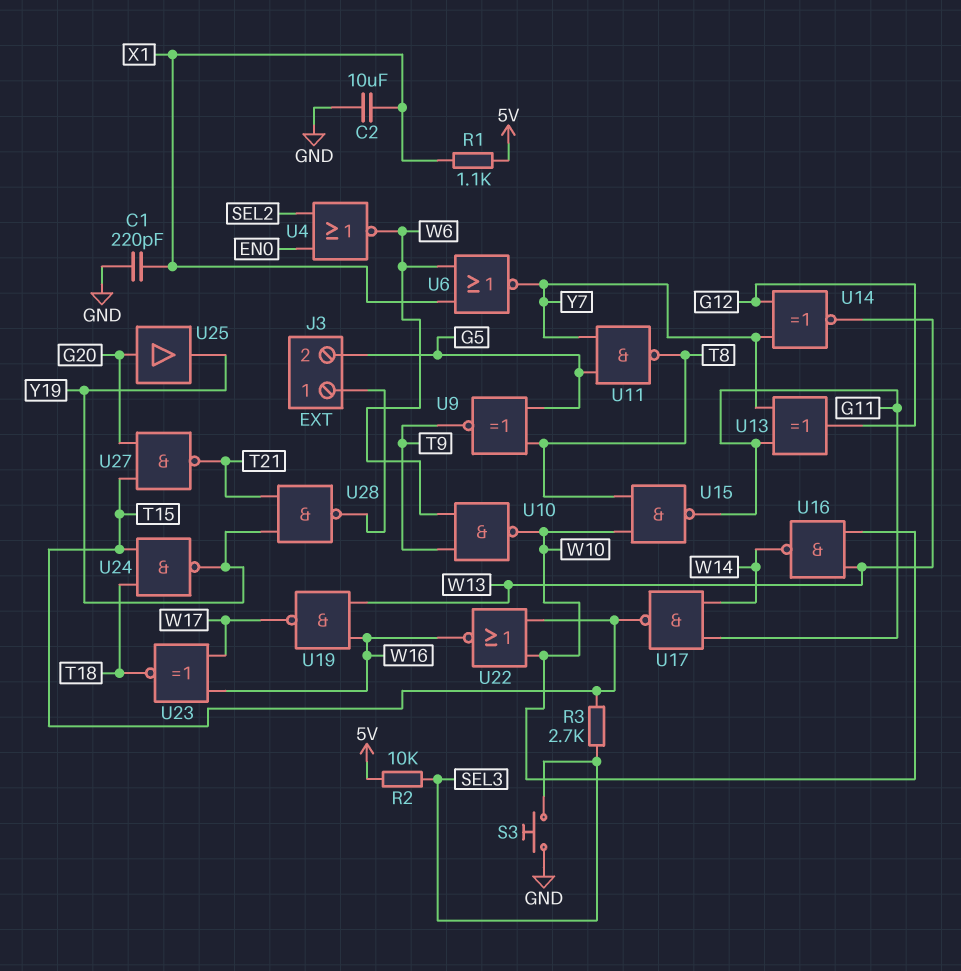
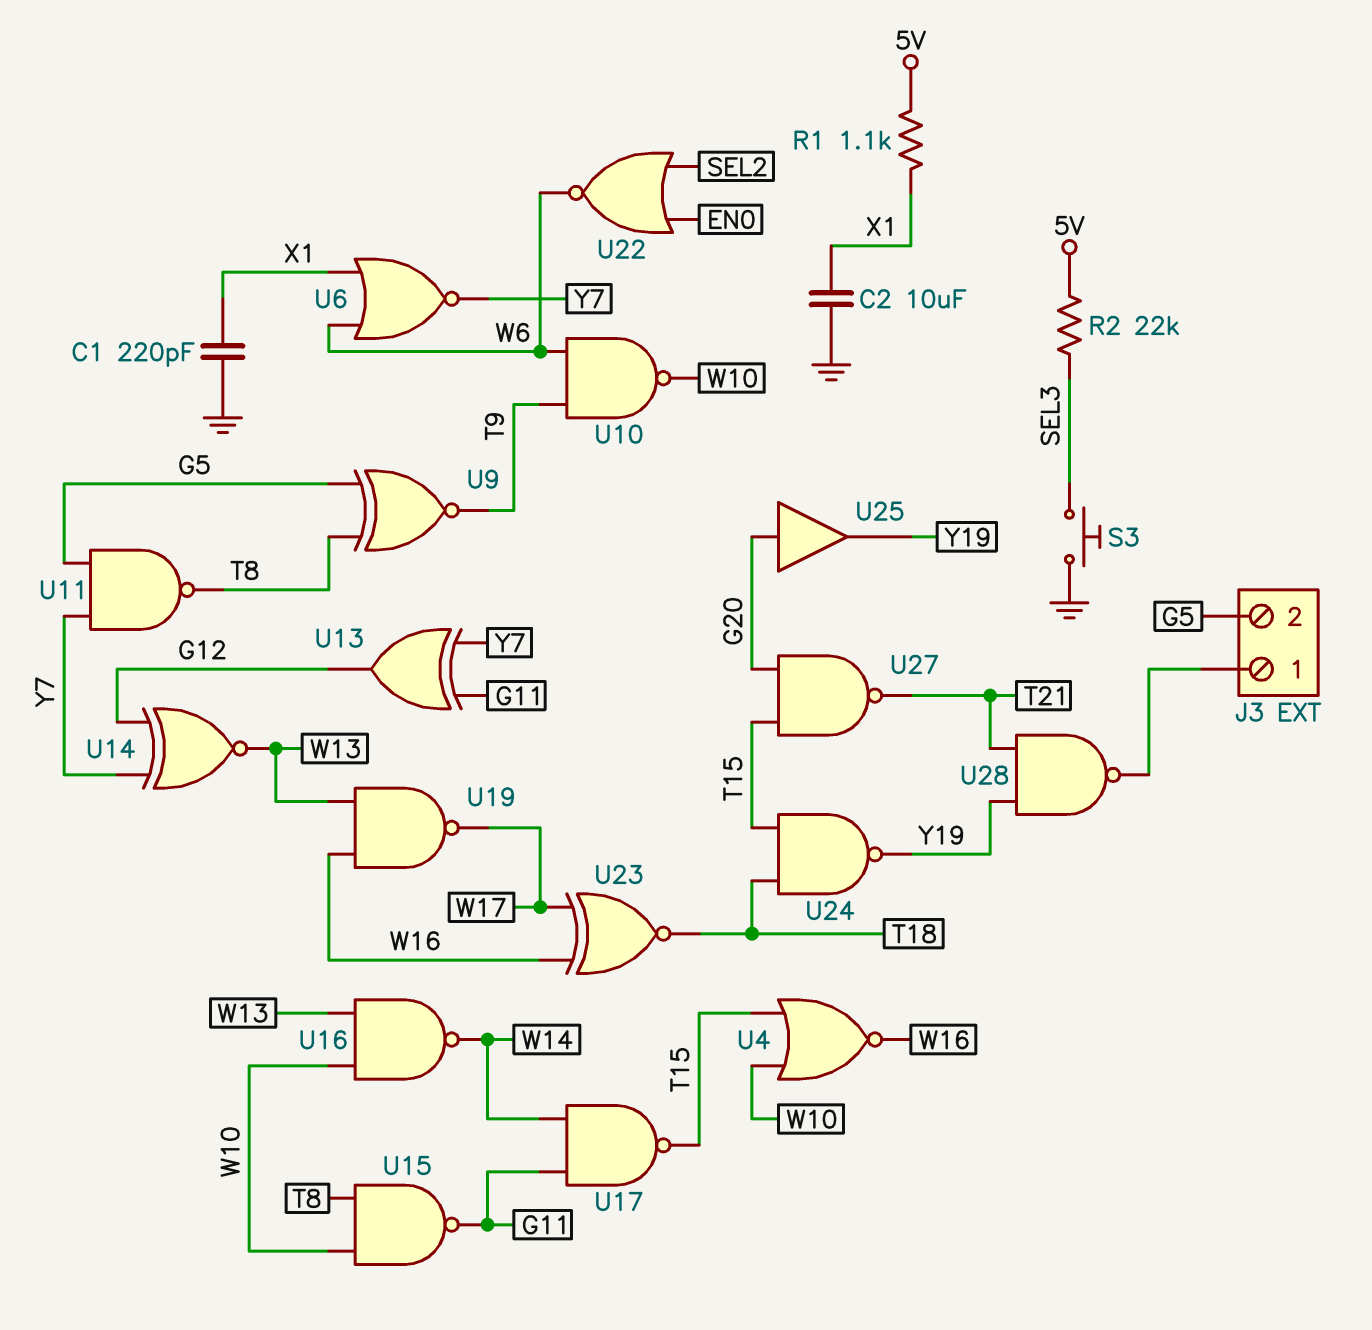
R2: 10k (5V, SEL3) -> 22k (5V, SEL3)
R3: 2.7k (SEL3, T15) -> none
U4: NOR (in EN0, in SEL2, out W6) -> NOR (in T15, in W10, out W16)
U22: NOR (in T15, in W10, out W16) -> NOR (in EN0, in SEL2, out W6)

